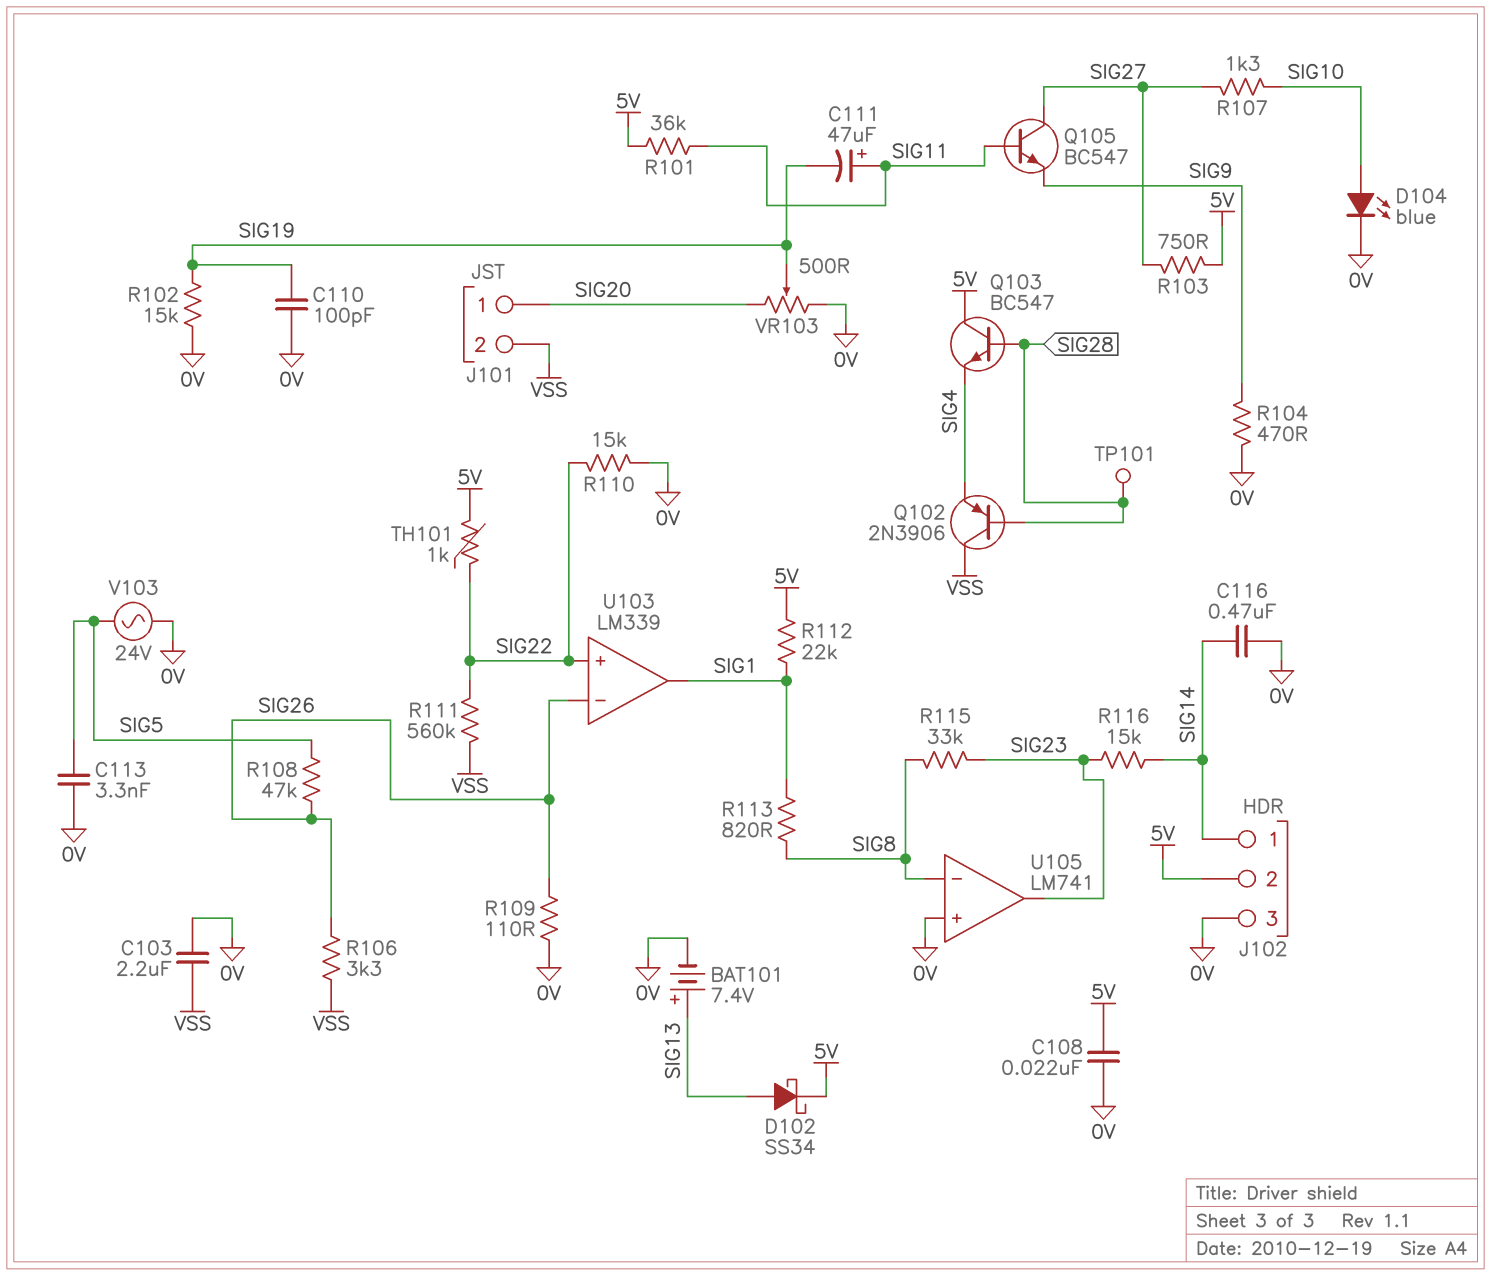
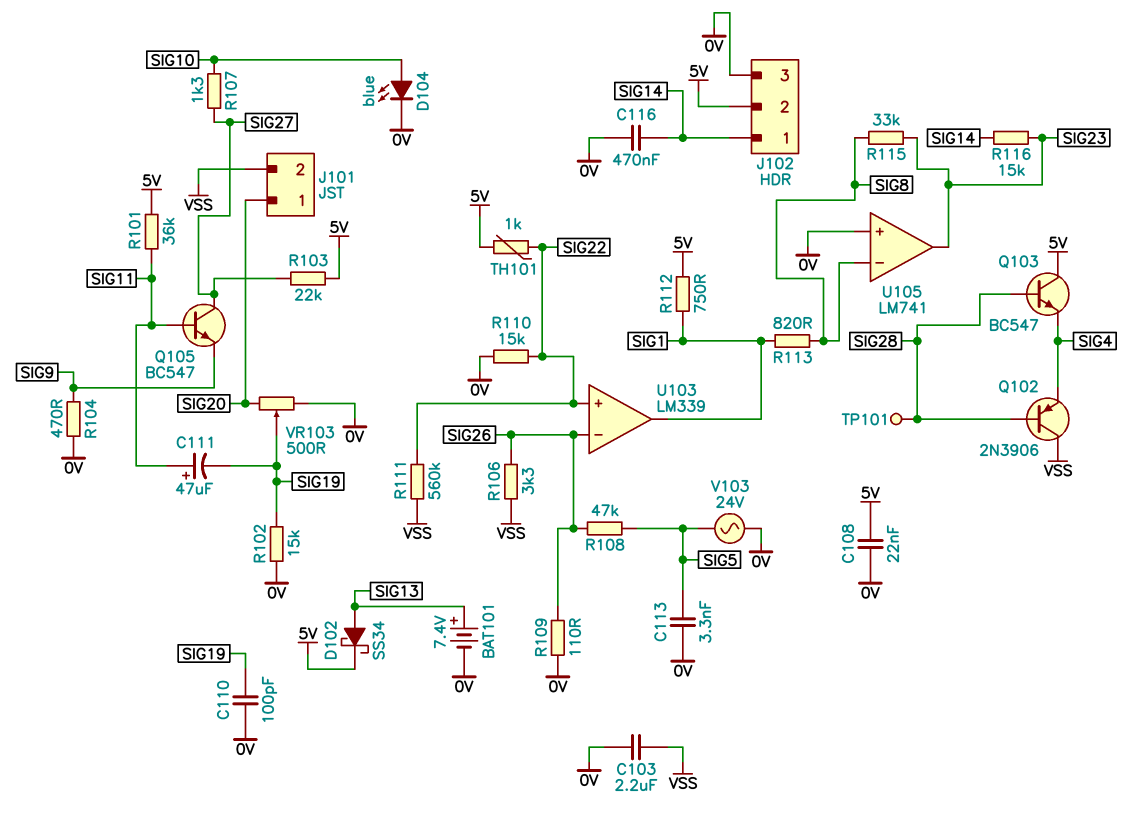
R103: 750 (5V, SIG27) -> 22k (5V, SIG27)
R112: 22k (5V, SIG1) -> 750 (5V, SIG1)

